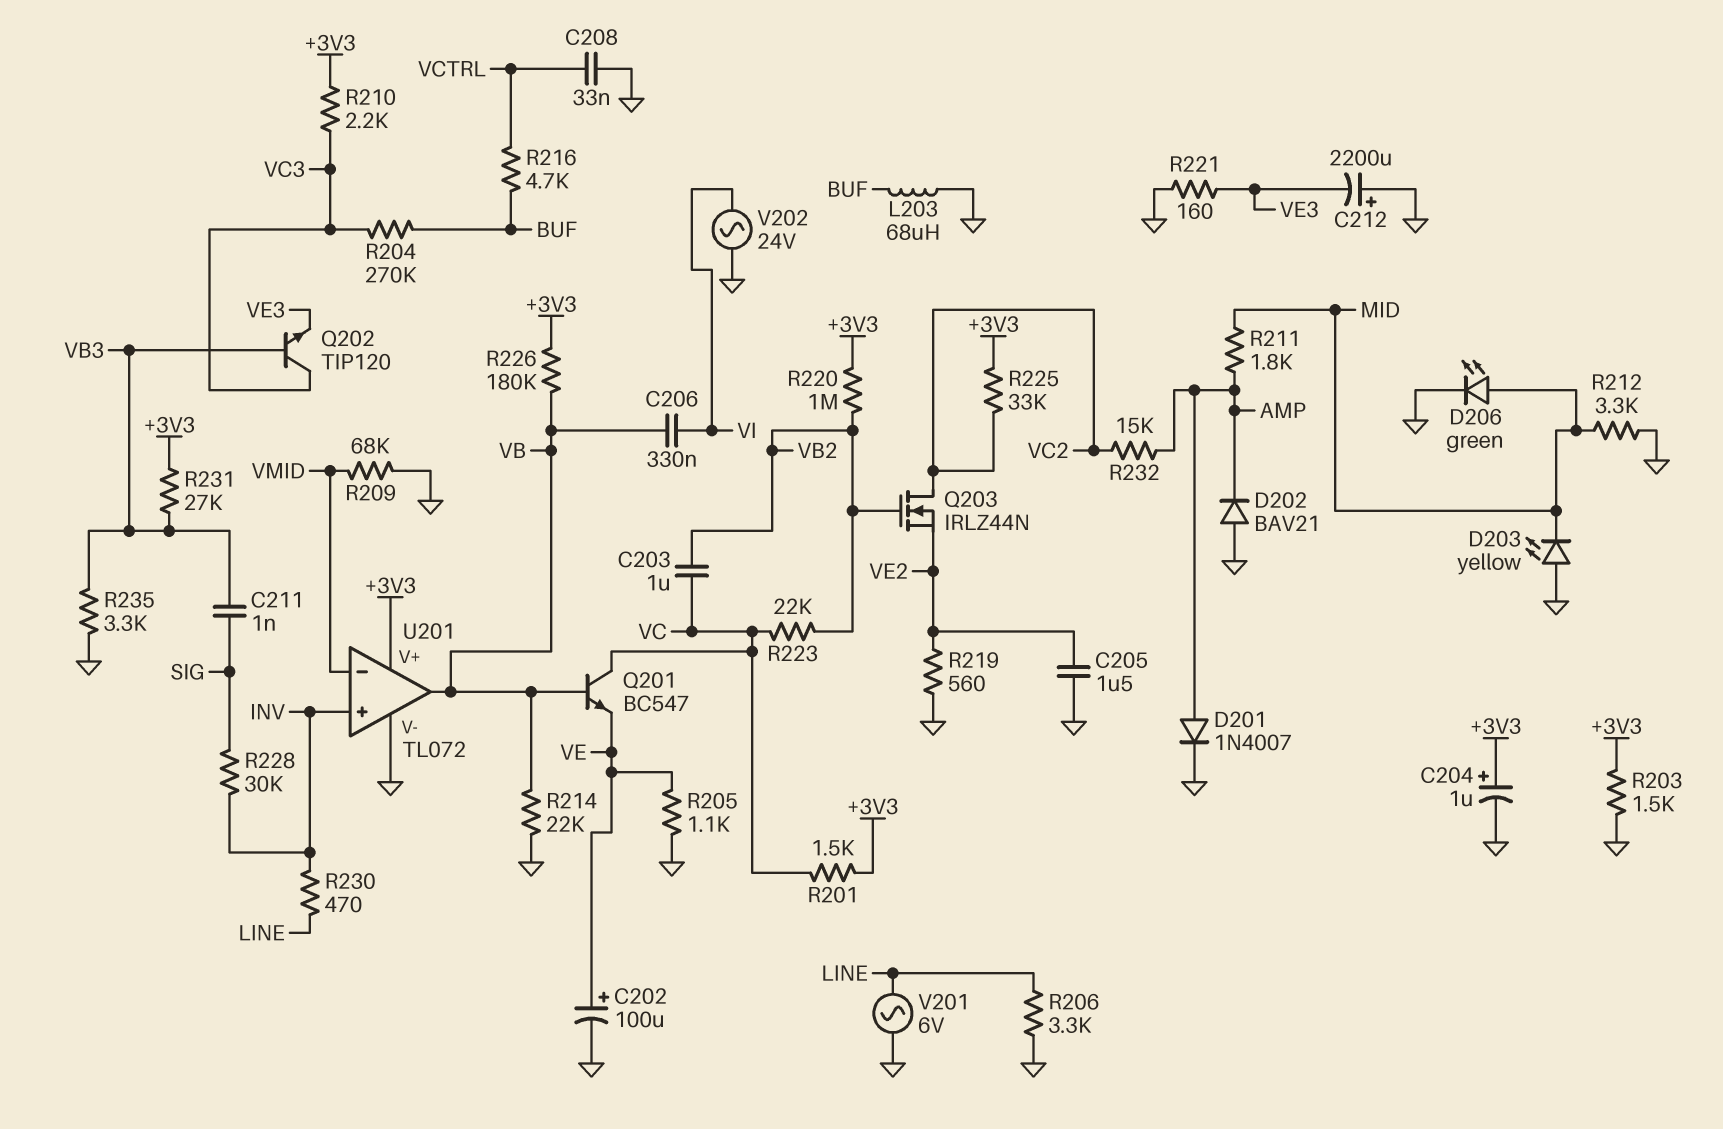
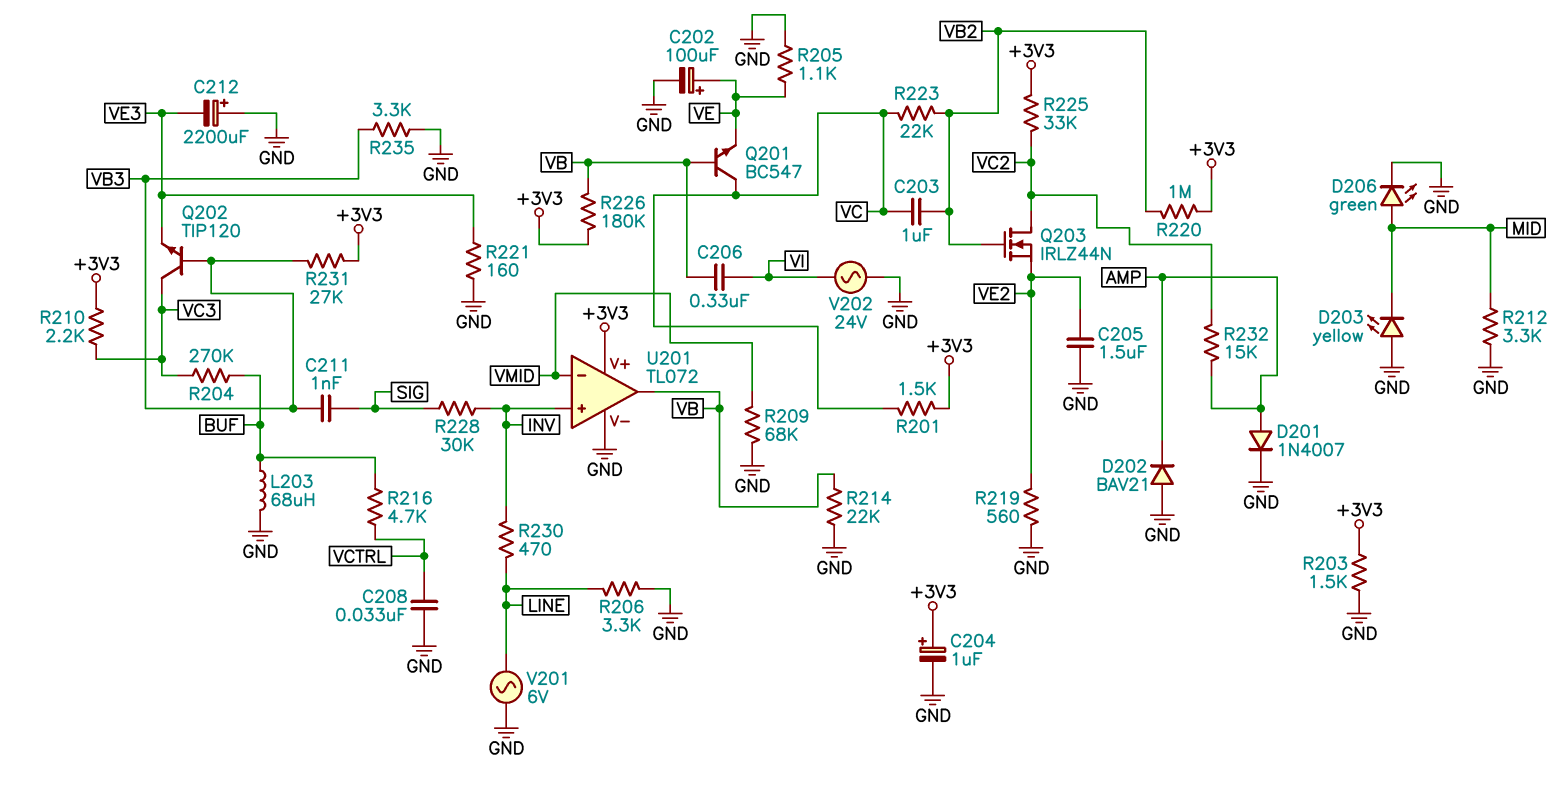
R211: 1.8k (AMP, MID) -> none

